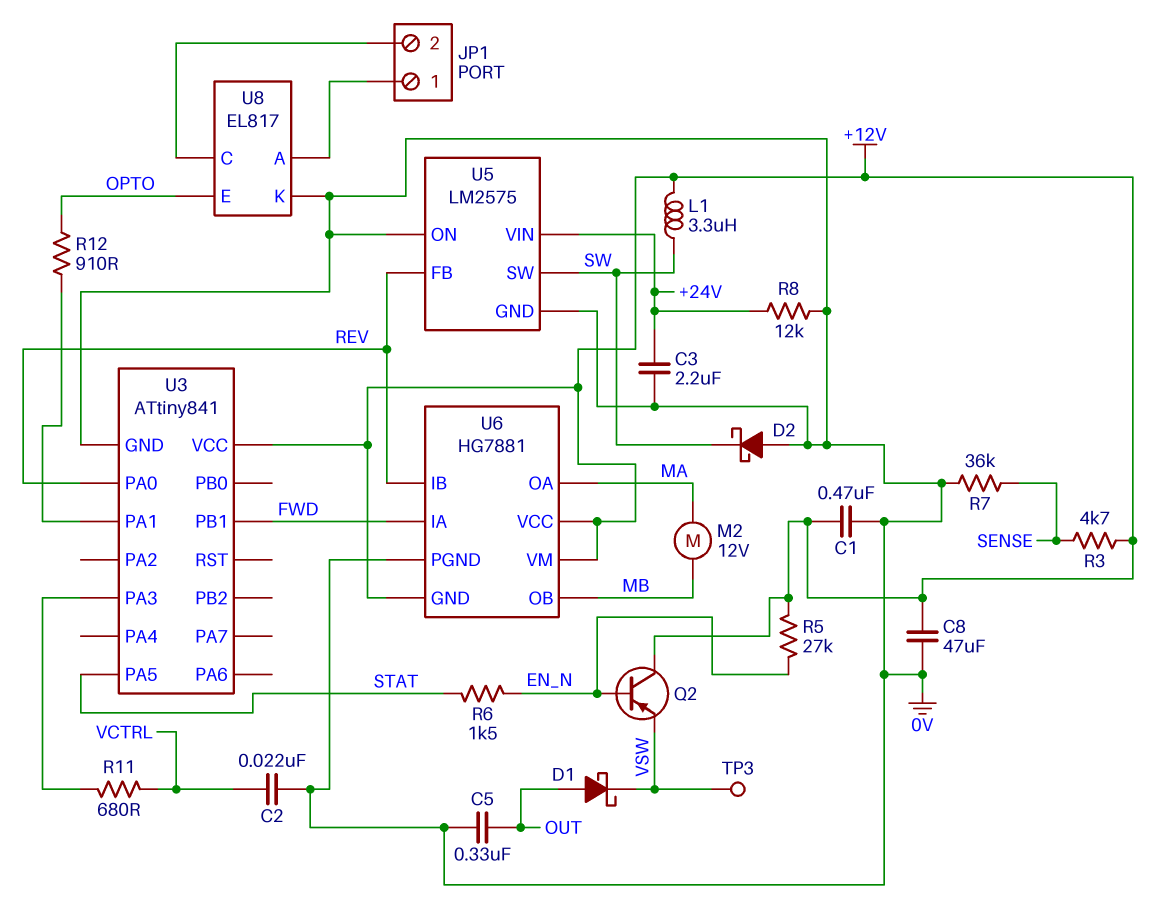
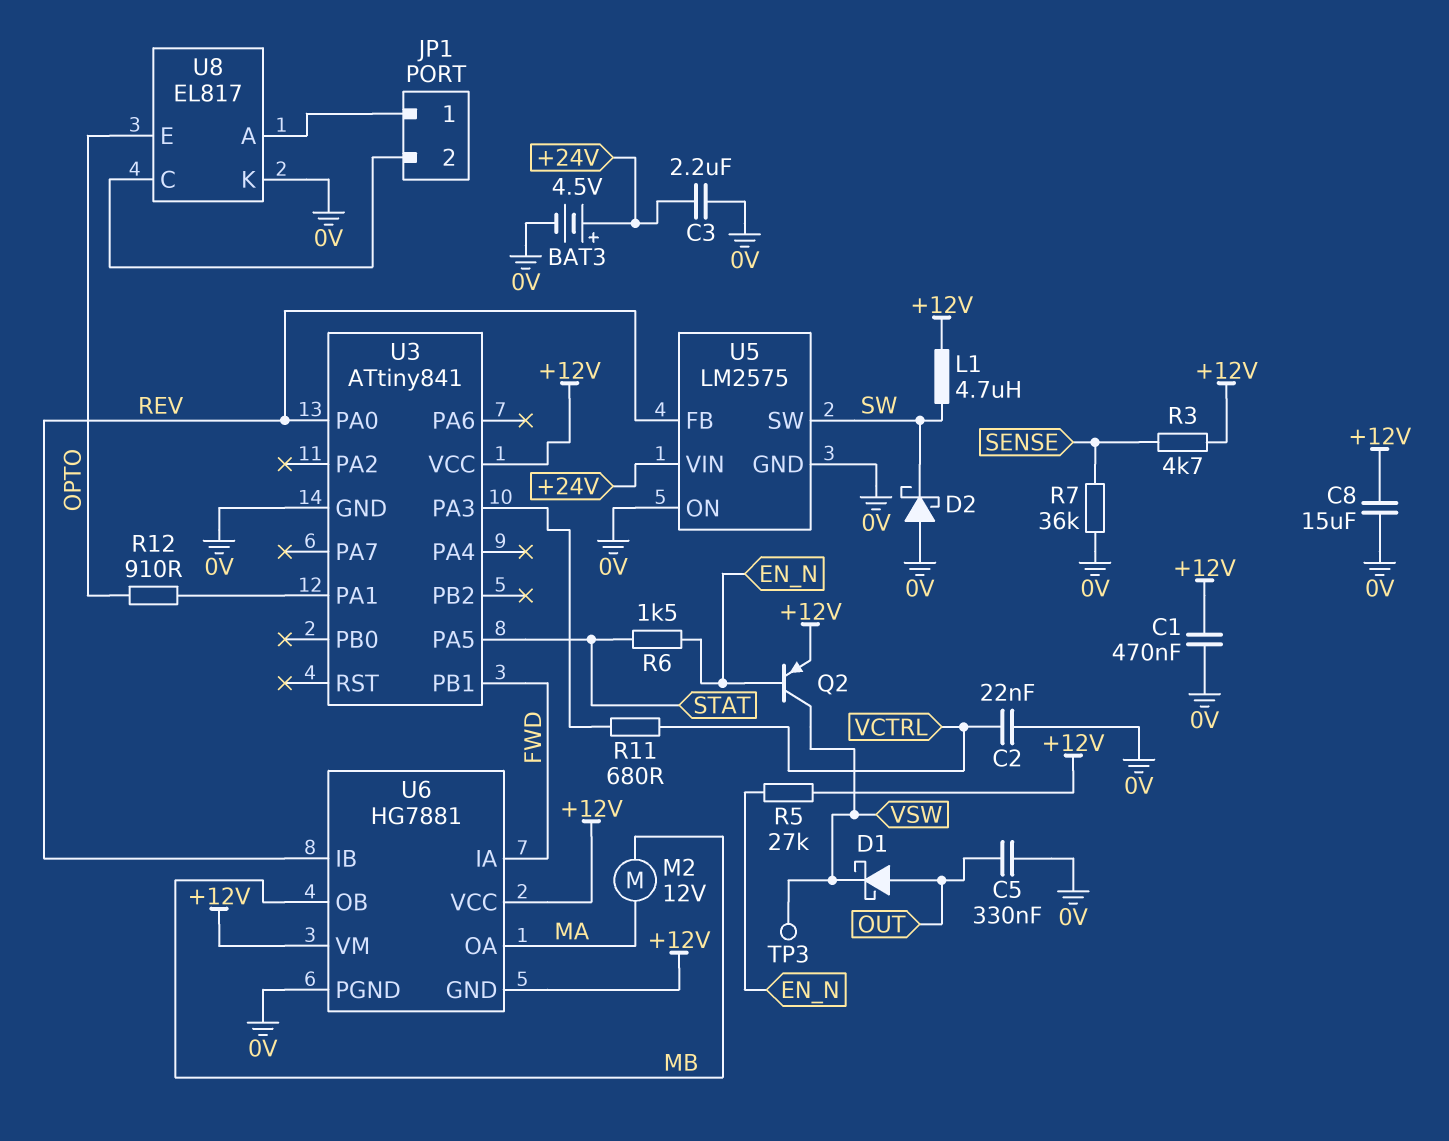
BAT3: none -> 4.5V (plus +24V, minus 0V)
C8: 47uF (+12V, 0V) -> 15uF (+12V, 0V)
L1: 3.3uH (+12V, SW) -> 4.7uH (+12V, SW)
Q2: PNP (B EN_N, C +12V, E VSW) -> PNP (B EN_N, C VSW, E +12V)
R8: 12k (+24V, 0V) -> none

